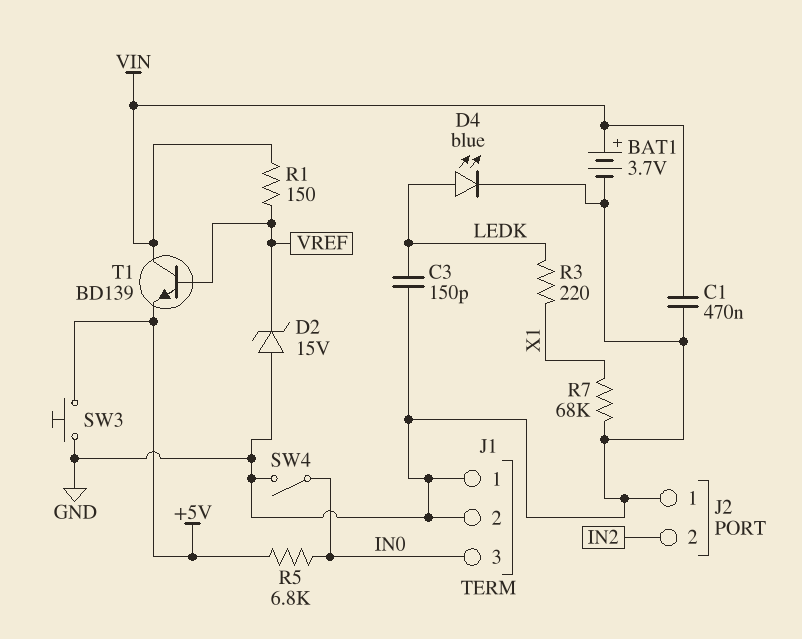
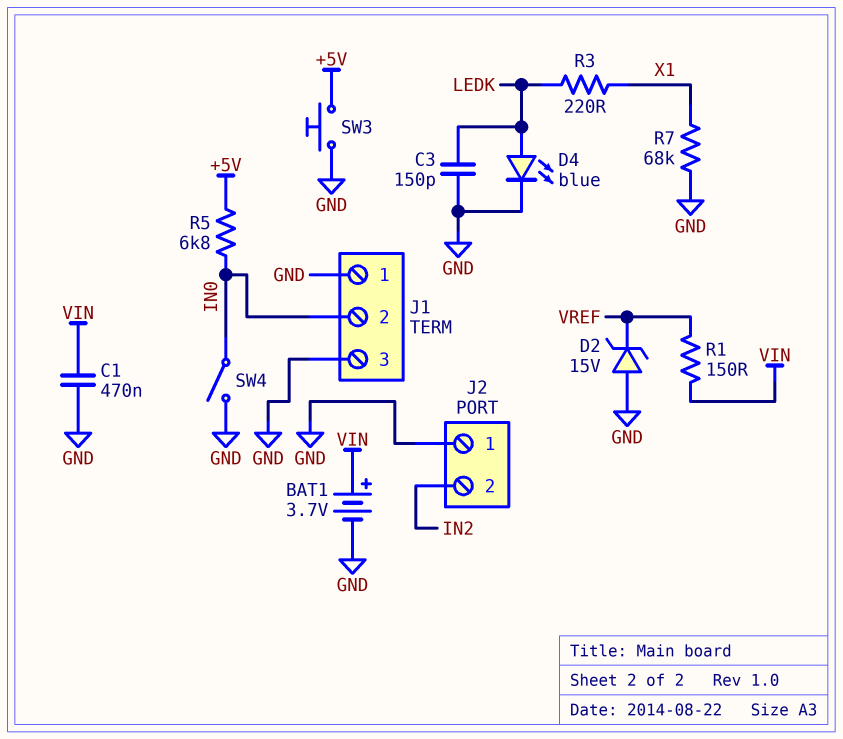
J1 pin 2: GND -> IN0
J1 pin 3: IN0 -> GND
T1: NPN BD139 (B VREF, C VIN, E +5V) -> none

